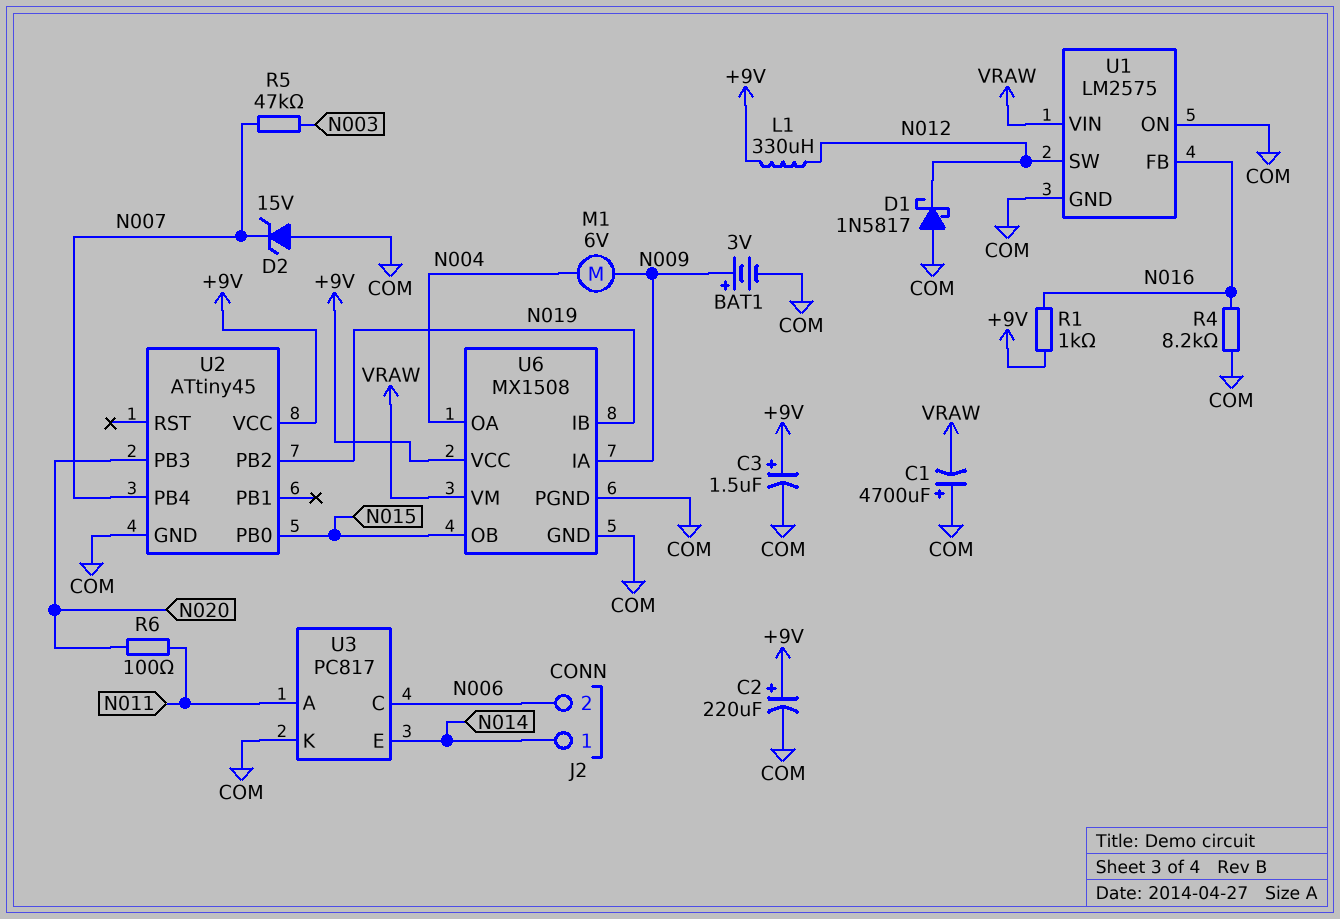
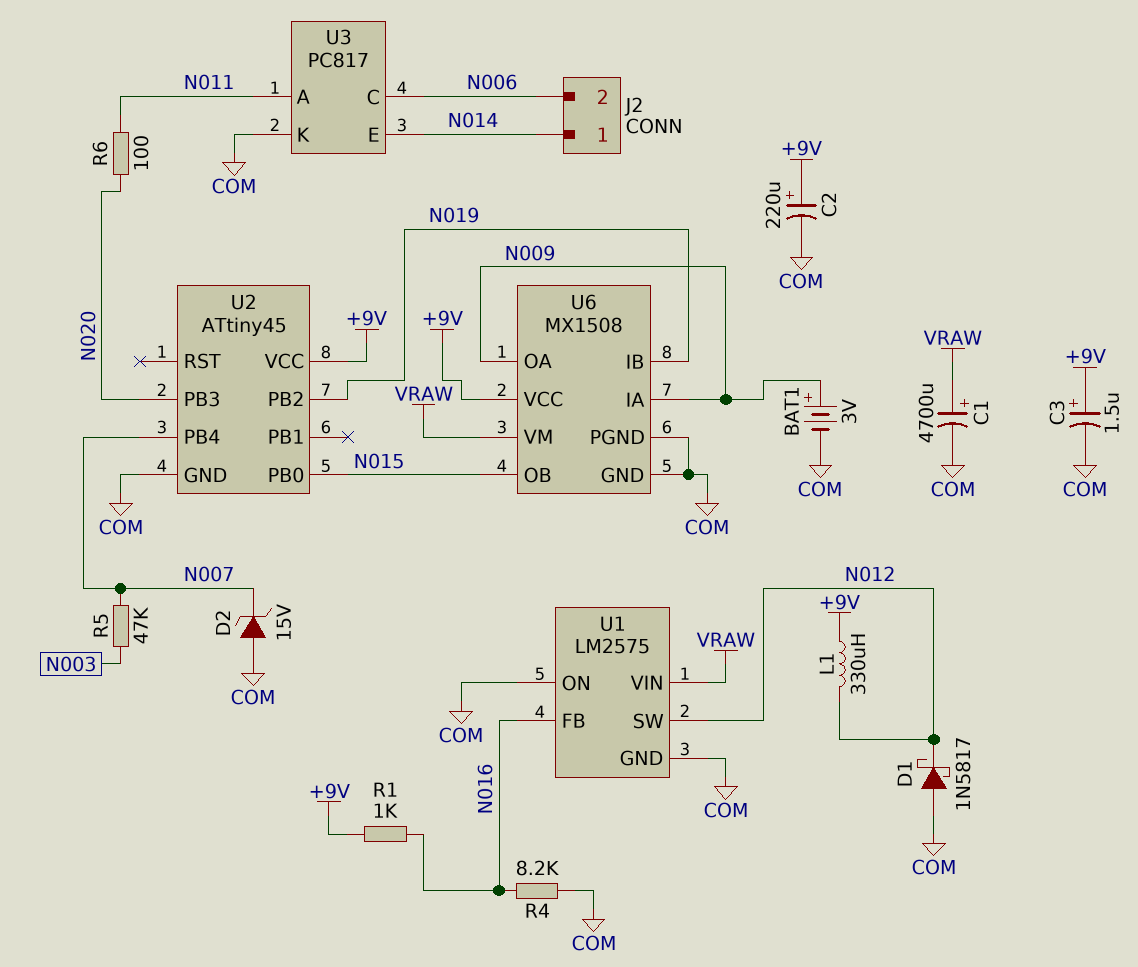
C1: 4700uF (plus COM, minus VRAW) -> 4700uF (plus VRAW, minus COM)
M1: motor 6V (N004, N009) -> none
U6 pin OA: N004 -> N009

